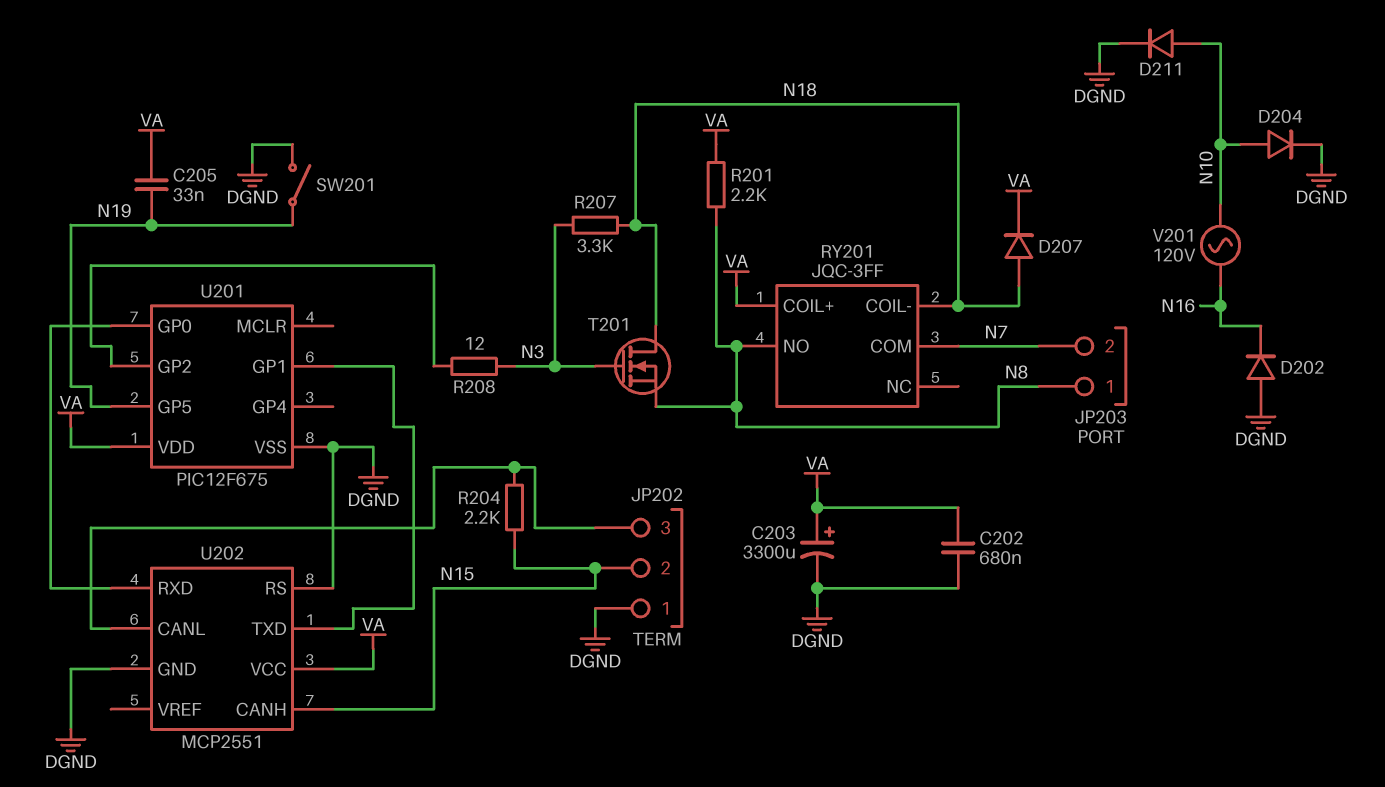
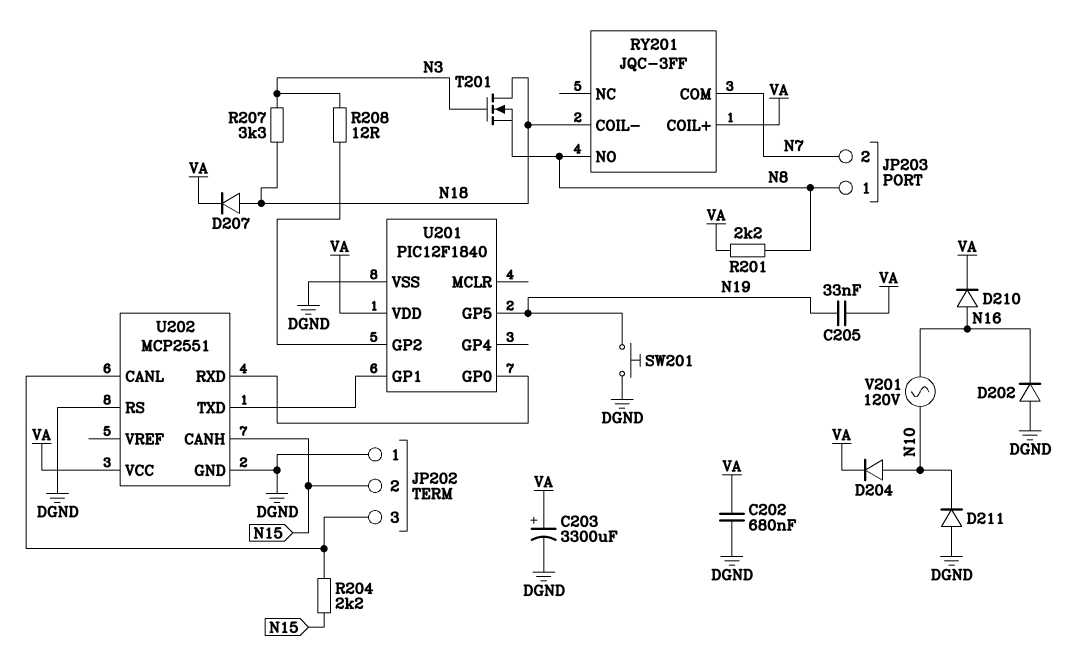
D204: diode (A N10, K DGND) -> diode (A N10, K VA)
D210: none -> diode (A N16, K VA)
D211: diode (A N10, K DGND) -> diode (A DGND, K N10)
SW201: switch (DGND, N19) -> button (DGND, N19)
U201: PIC12F675 -> PIC12F1840

